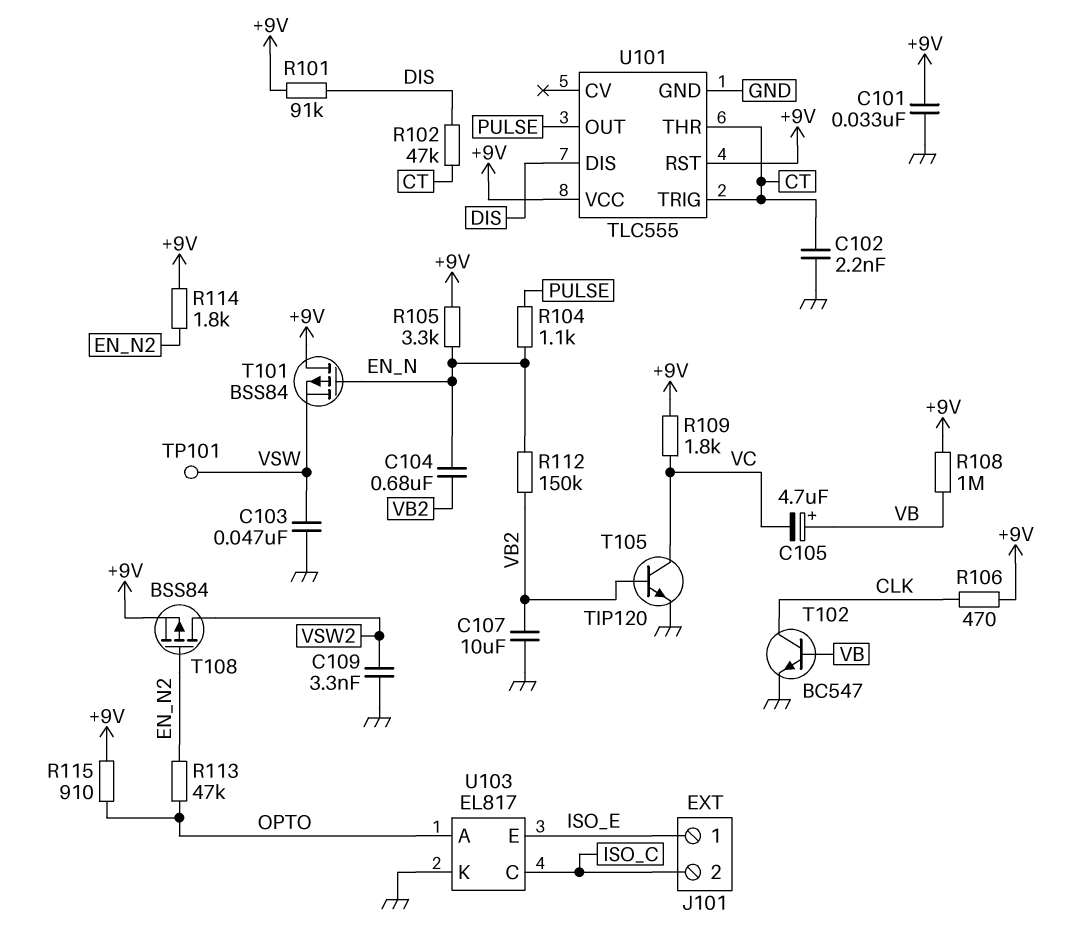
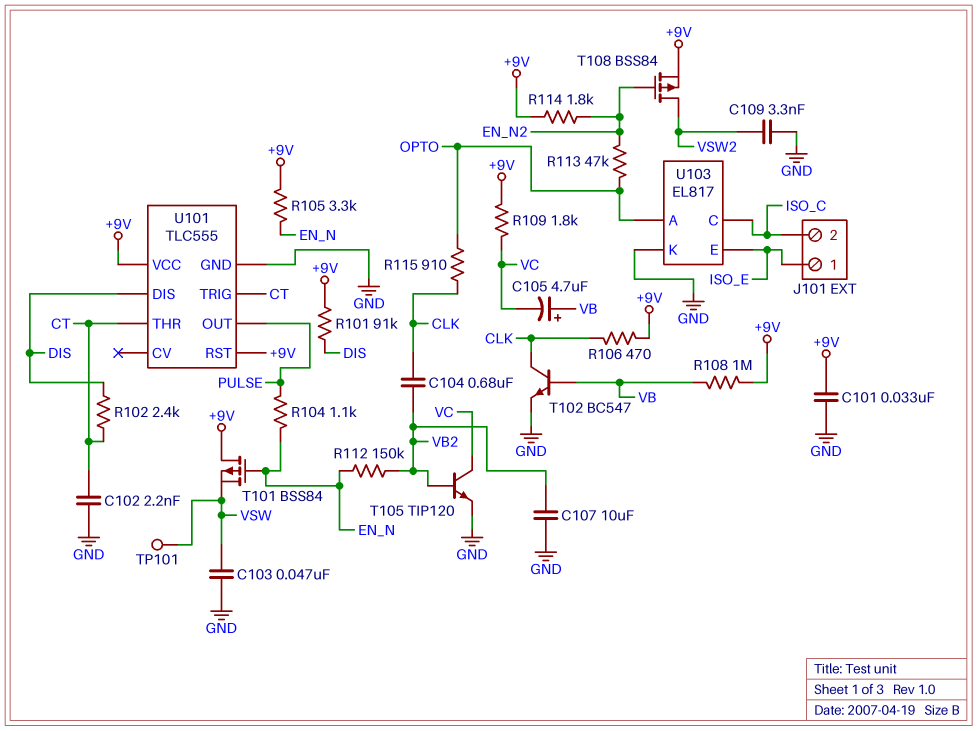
C104: 680nF (EN_N, VB2) -> 680nF (CLK, VB2)
R102: 47k (CT, DIS) -> 2.4k (CT, DIS)
R115: 910 (+9V, OPTO) -> 910 (CLK, OPTO)

